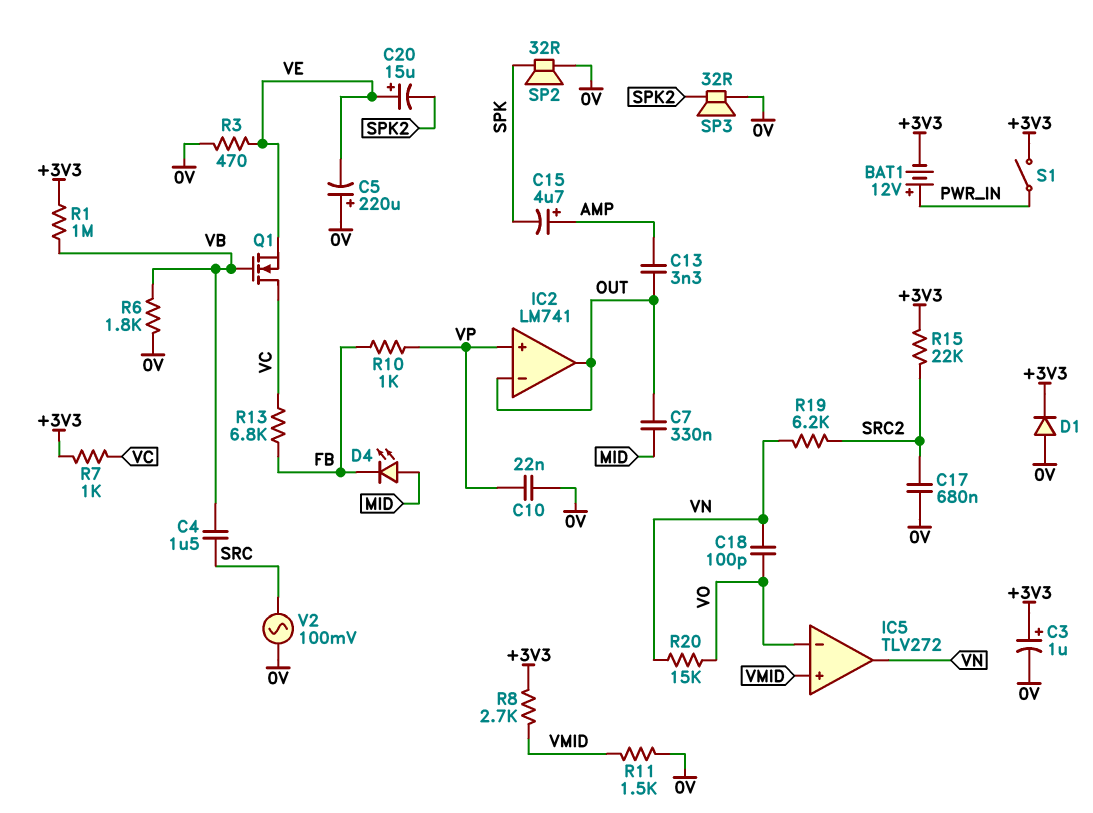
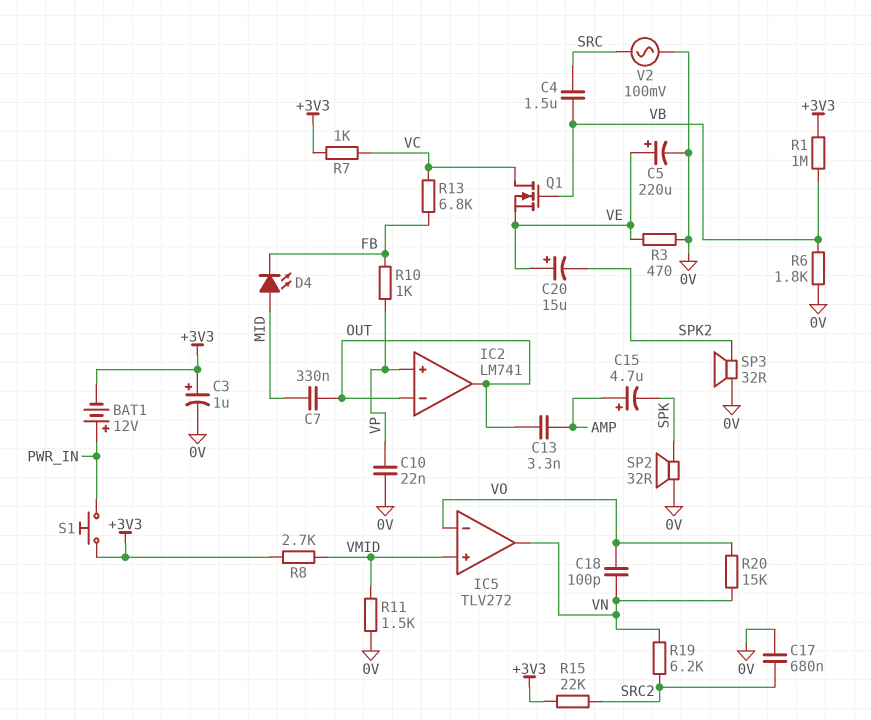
C5: 220uF (plus 0V, minus VE) -> 220uF (plus VE, minus 0V)
D1: diode (A 0V, K +3V3) -> none
S1: switch (+3V3, PWR_IN) -> button (+3V3, PWR_IN)

